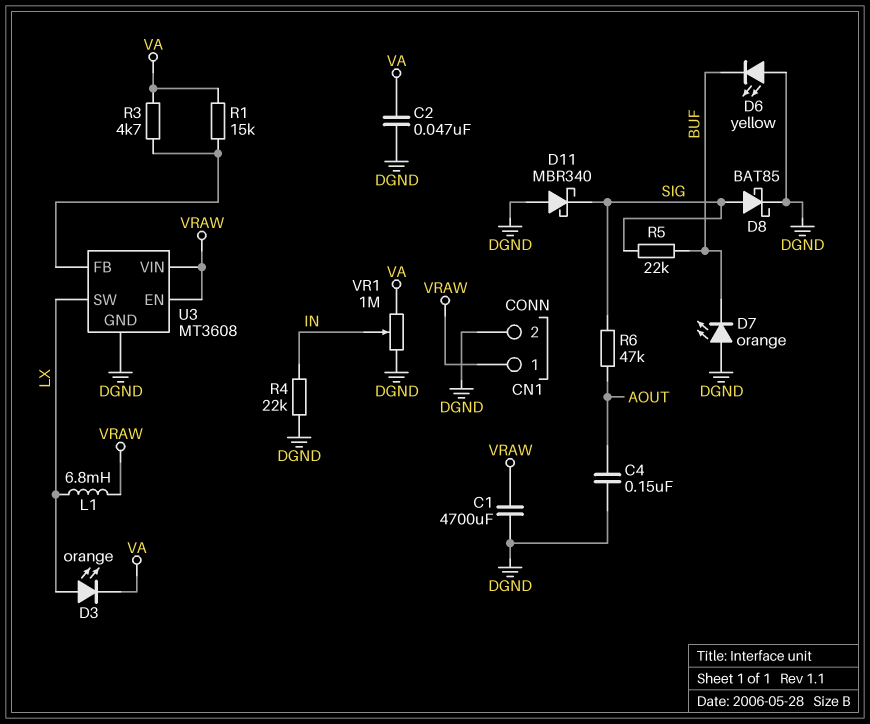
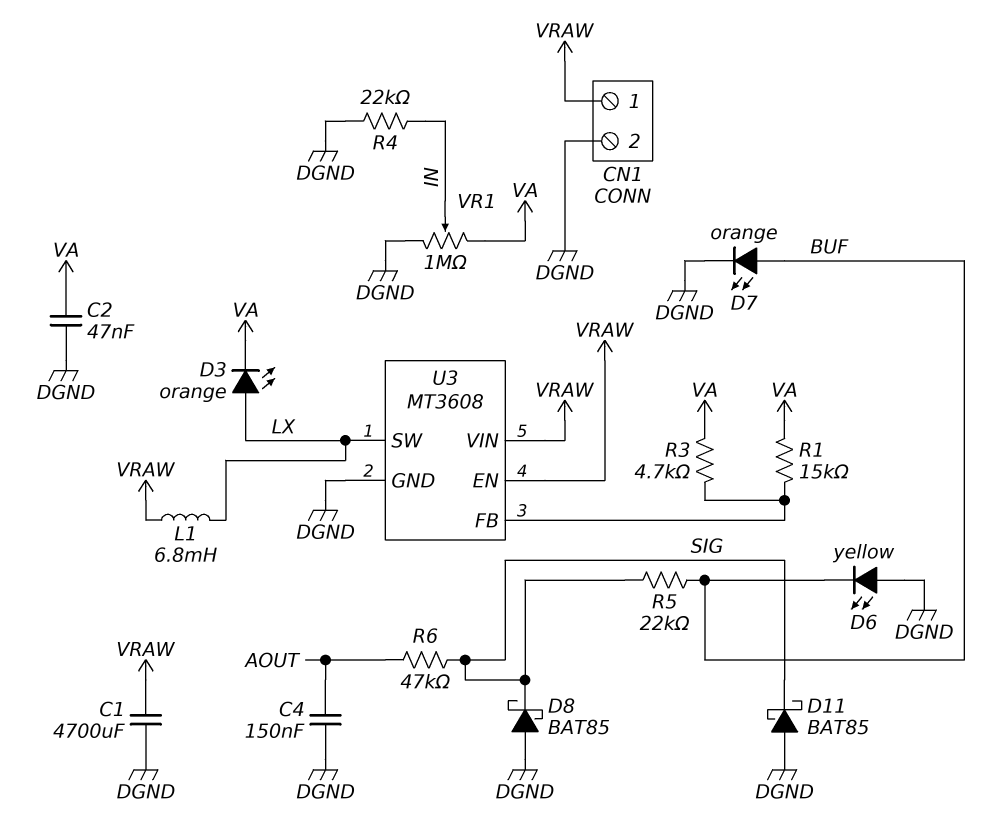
D7: LED orange (A DGND, K BUF) -> LED orange (A BUF, K DGND)
D8: schottky BAT85 (A SIG, K DGND) -> schottky BAT85 (A DGND, K SIG)
D11: schottky MBR340 (A DGND, K SIG) -> schottky BAT85 (A DGND, K SIG)

